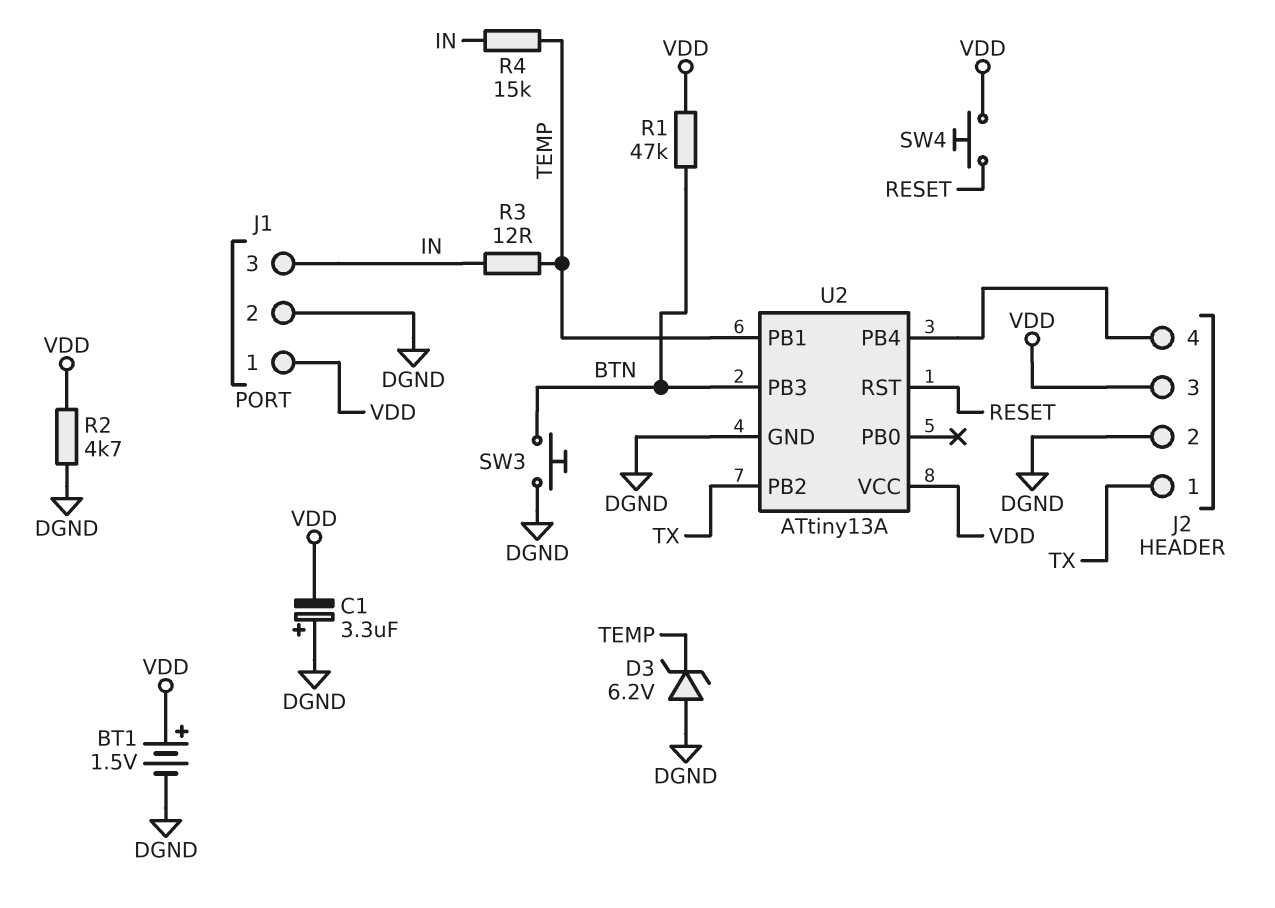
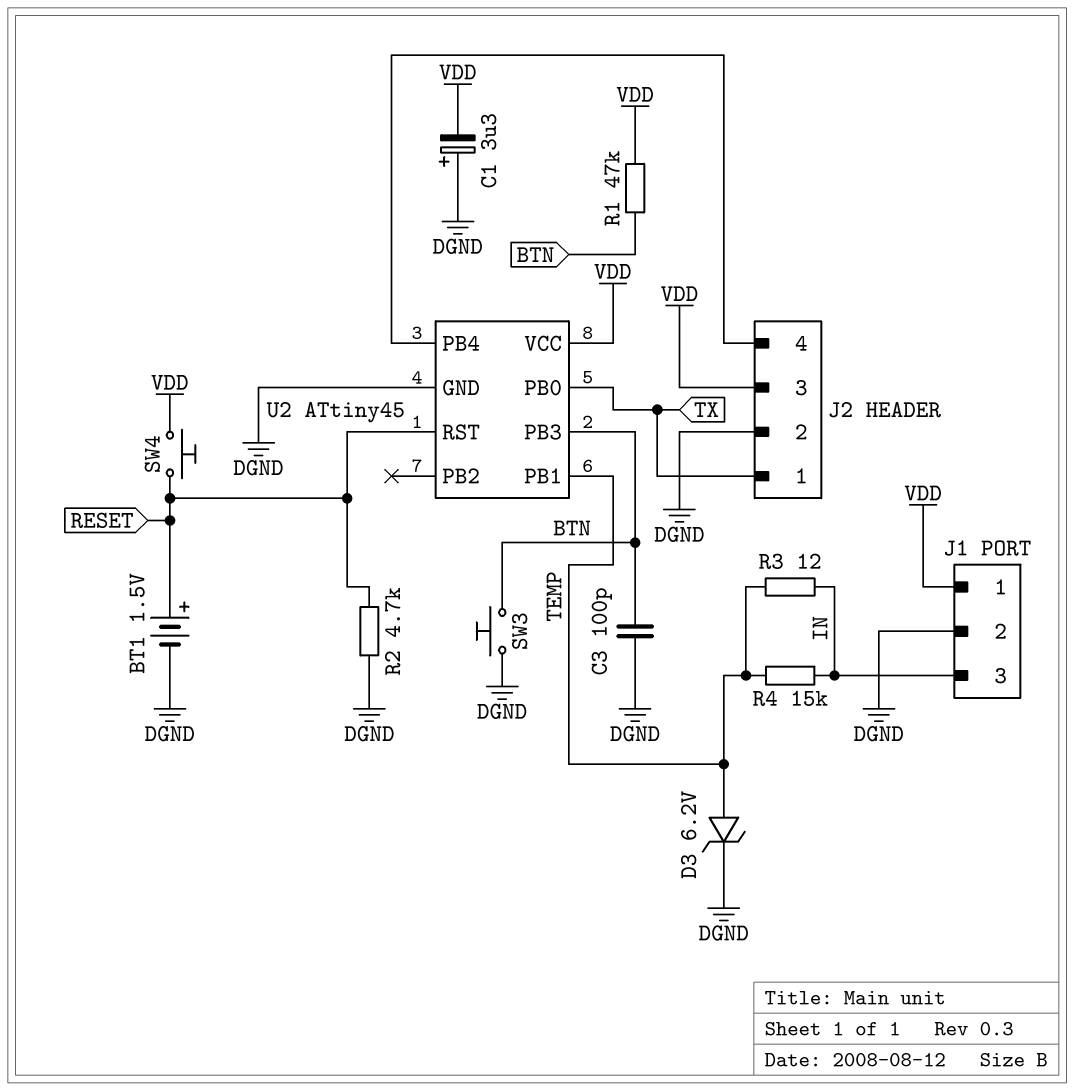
BT1: 1.5V (plus VDD, minus DGND) -> 1.5V (plus RESET, minus DGND)
C3: none -> 100pF (BTN, DGND)
D3: zener 6.2V (A DGND, K TEMP) -> zener 6.2V (A TEMP, K DGND)
R2: 4.7k (DGND, VDD) -> 4.7k (DGND, RESET)
U2: ATtiny13A -> ATtiny45
U2 pin PB0: none -> TX
U2 pin PB2: TX -> none

